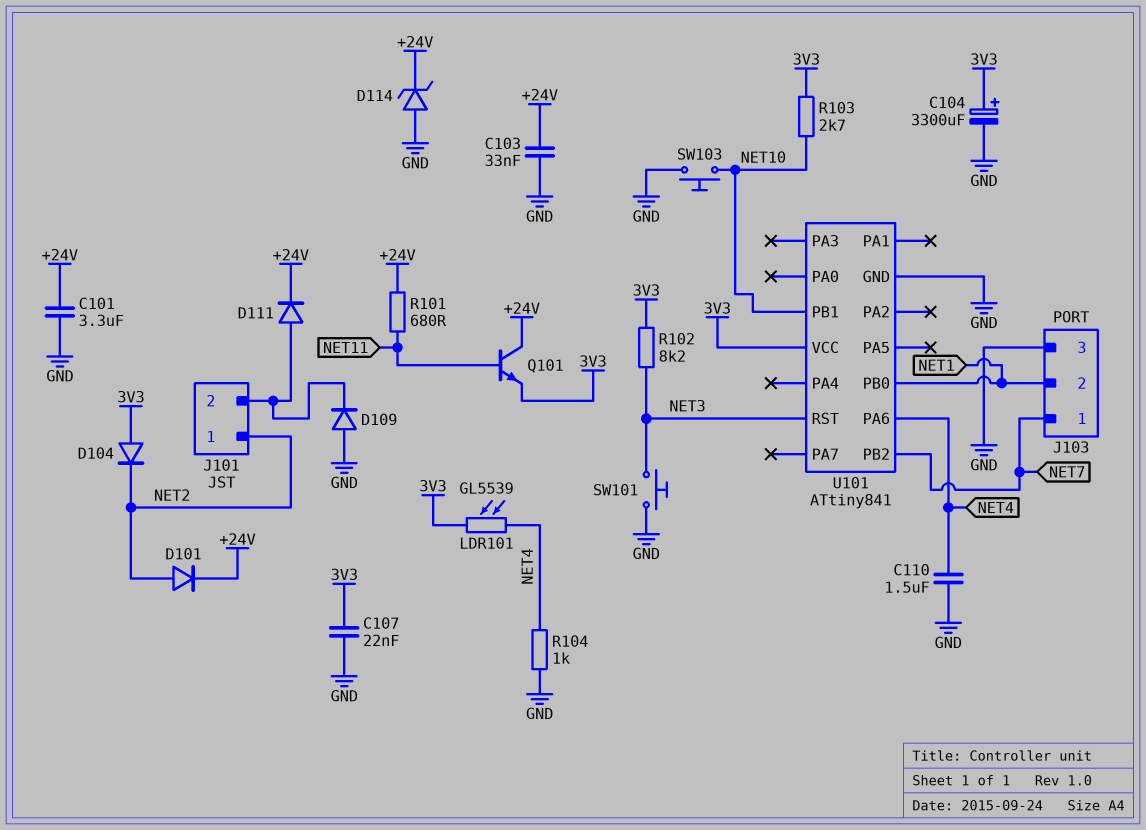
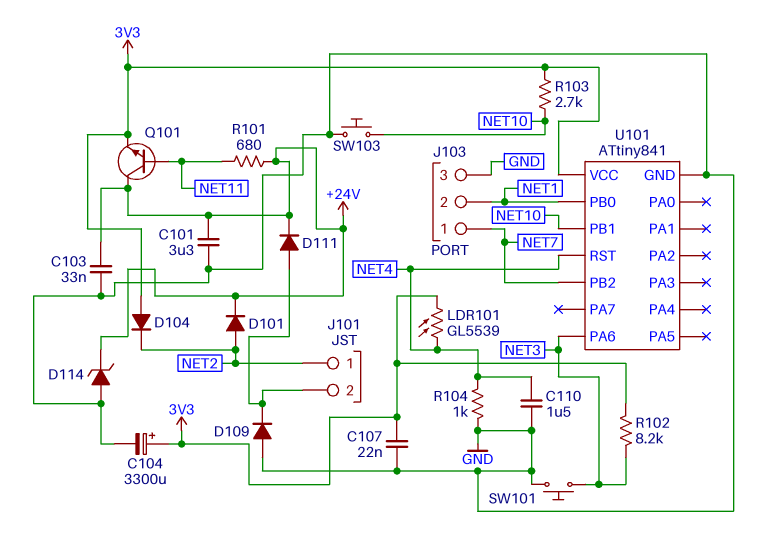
U101 pin PA6: NET4 -> NET3
U101 pin RST: NET3 -> NET4

